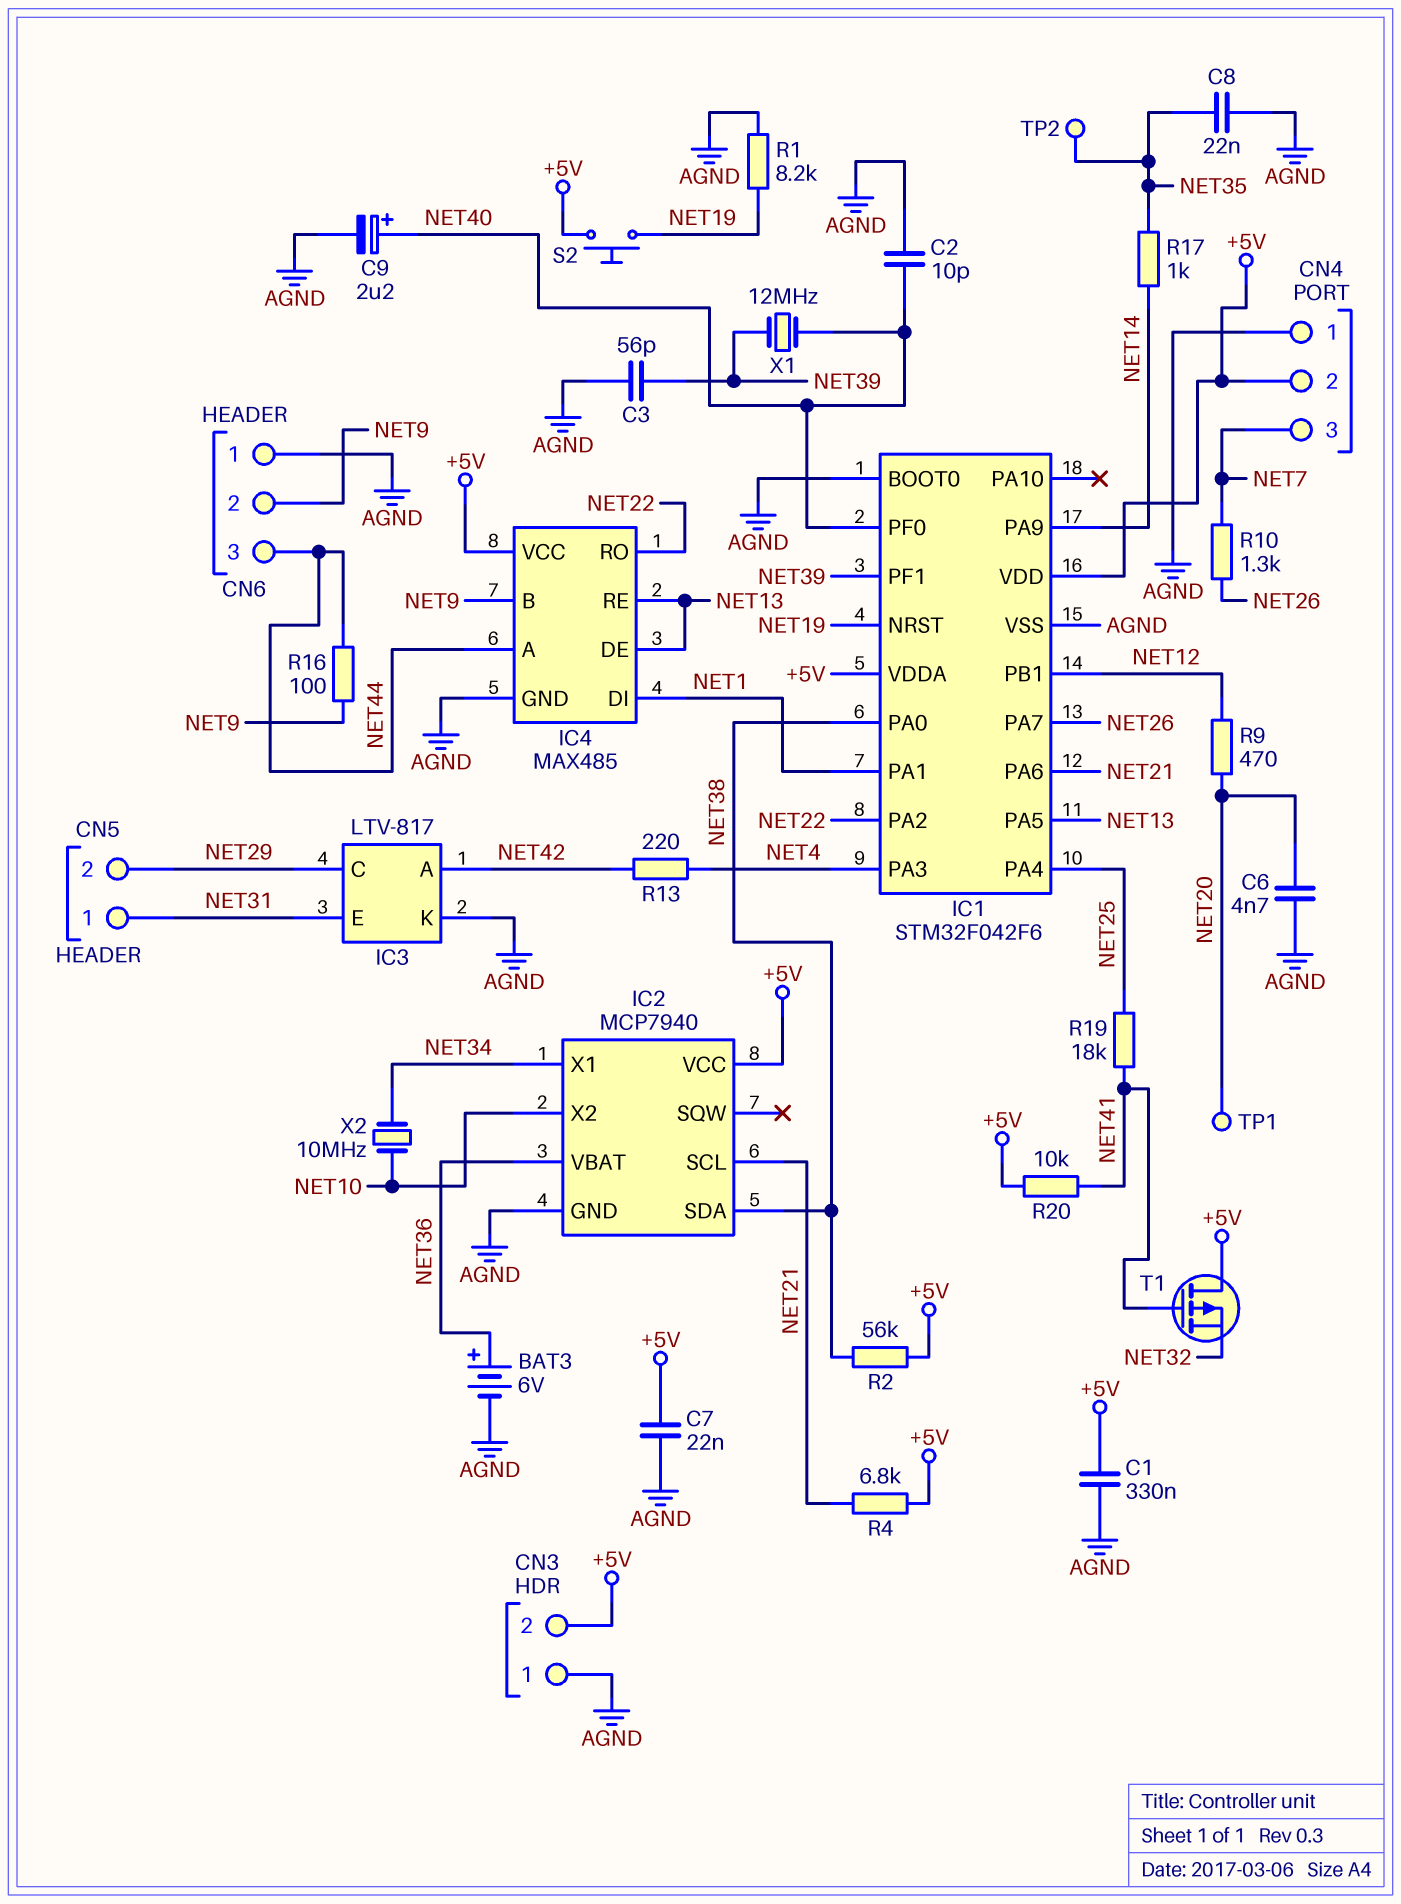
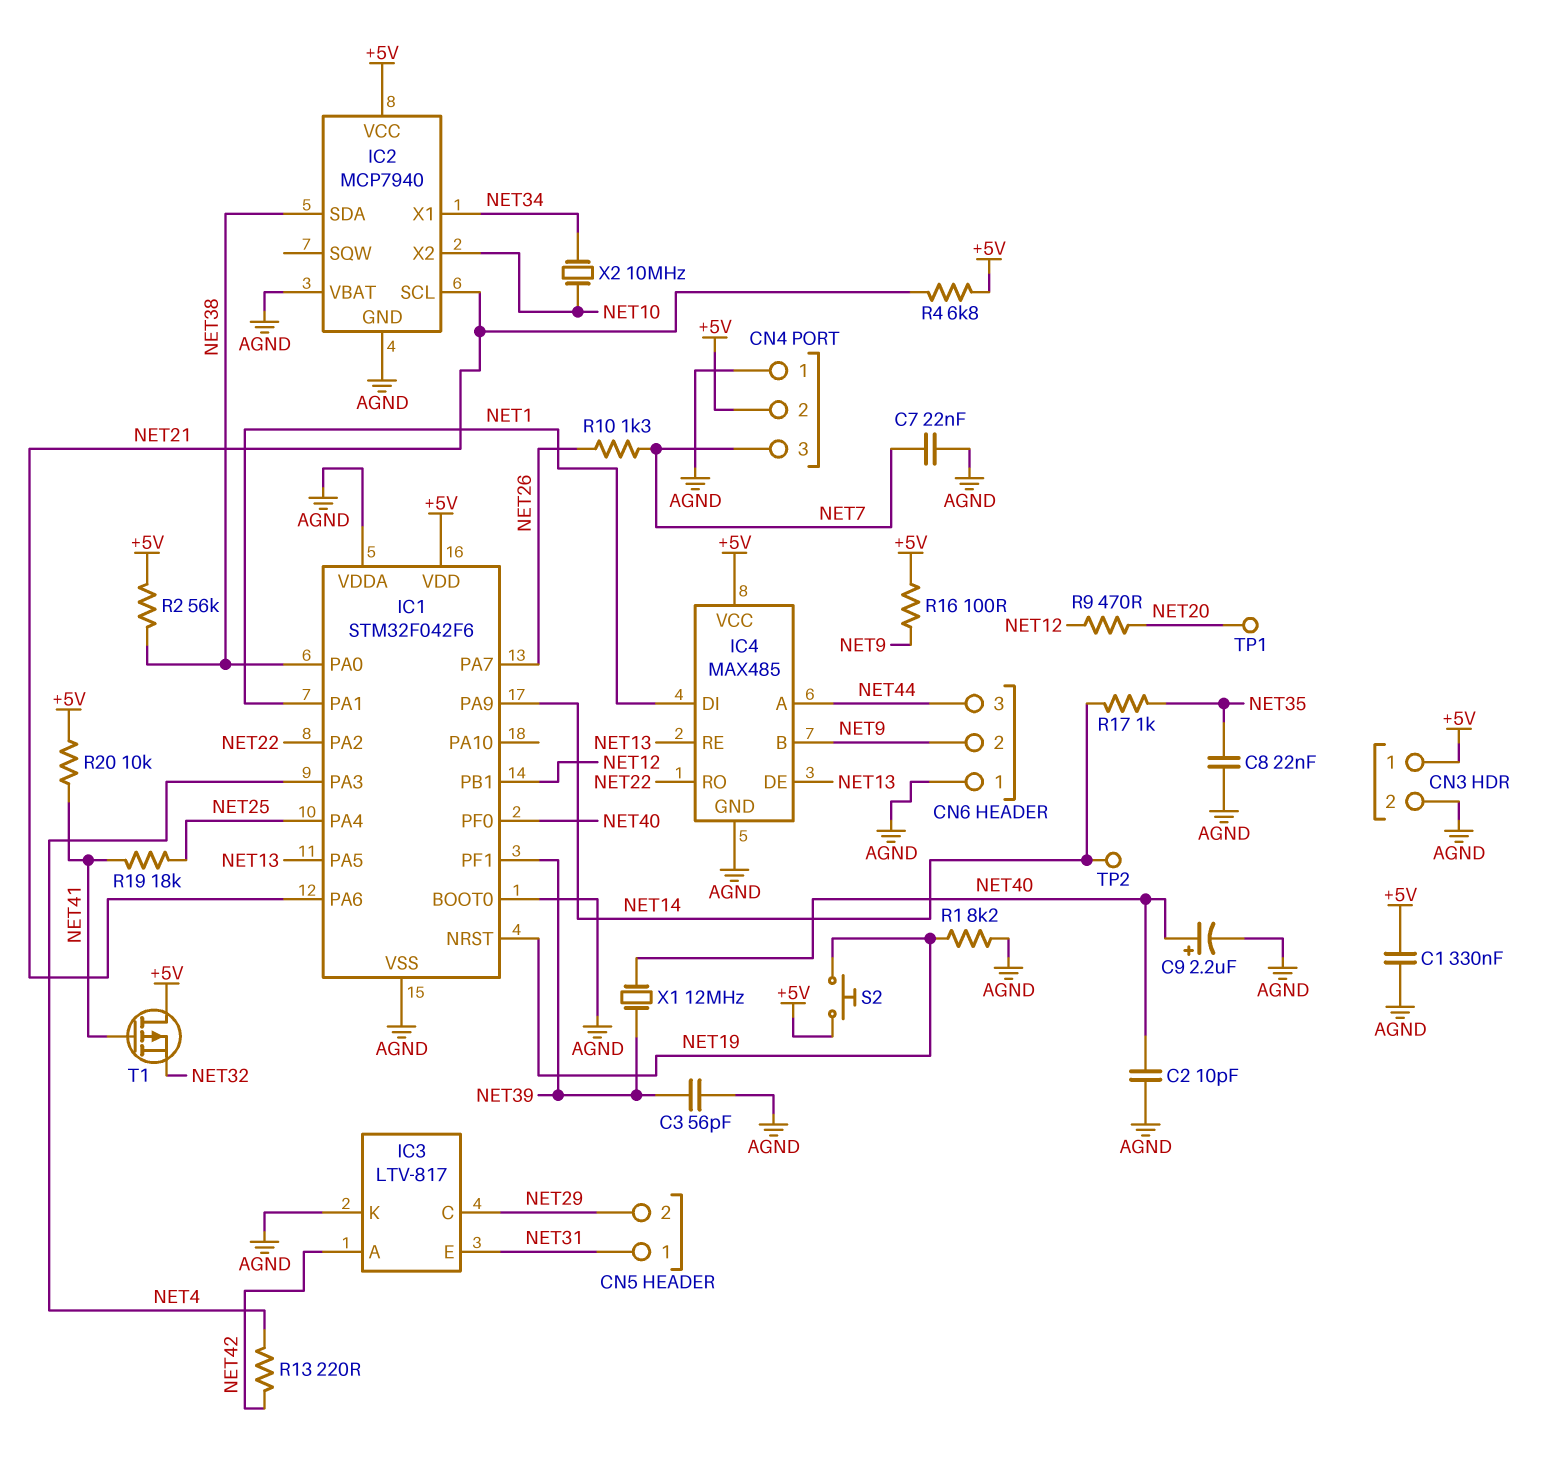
BAT3: 6V (plus NET36, minus AGND) -> none
C6: 4.7nF (AGND, NET20) -> none
C7: 22nF (+5V, AGND) -> 22nF (AGND, NET7)
CN3 pin 1: AGND -> +5V
CN3 pin 2: +5V -> AGND
IC1 pin VDDA: +5V -> AGND
IC2 pin VBAT: NET36 -> AGND
R16: 100 (NET9, NET44) -> 100 (+5V, NET9)
TP2: test point (NET35) -> test point (NET14)

